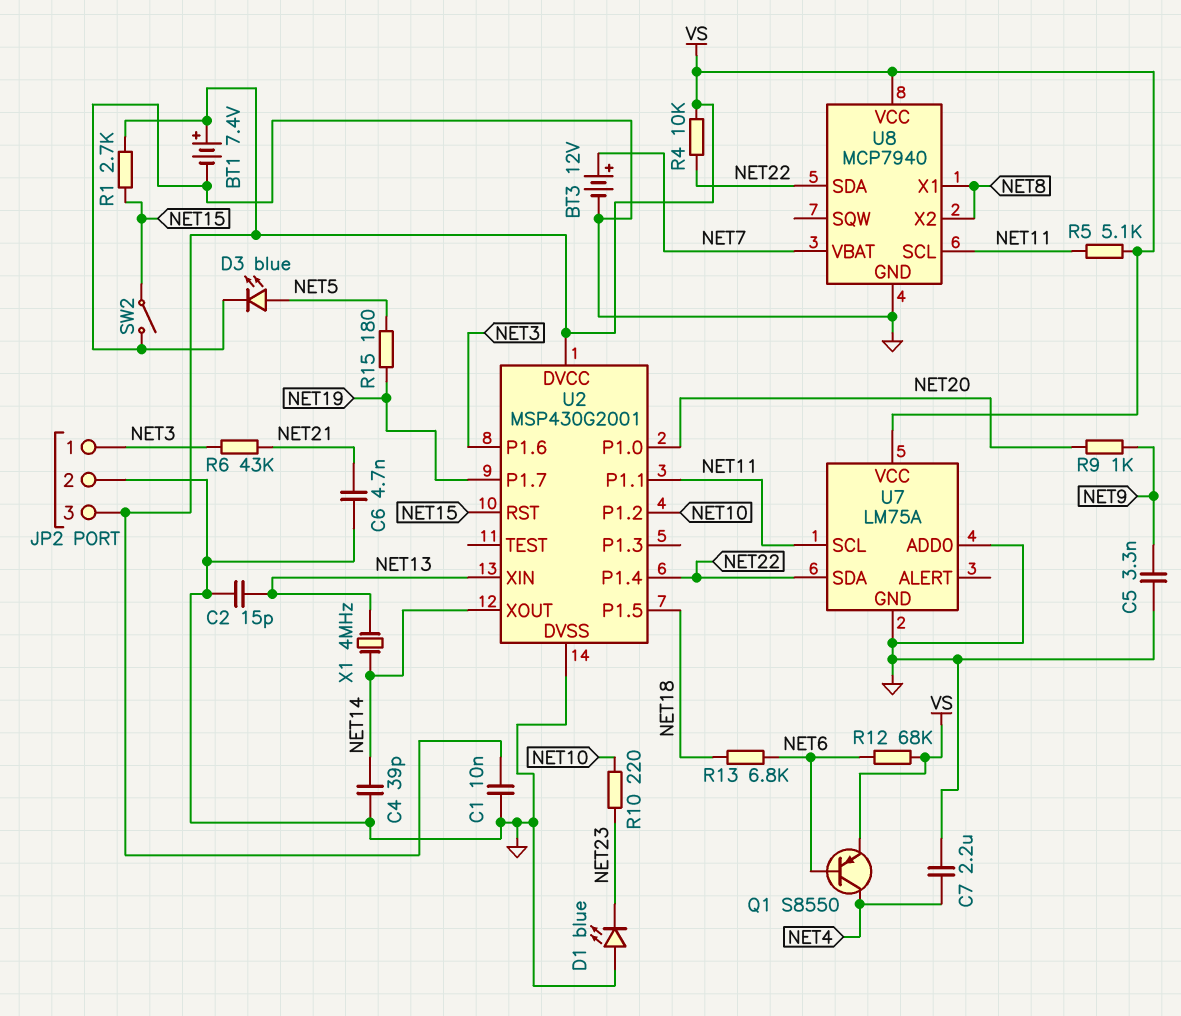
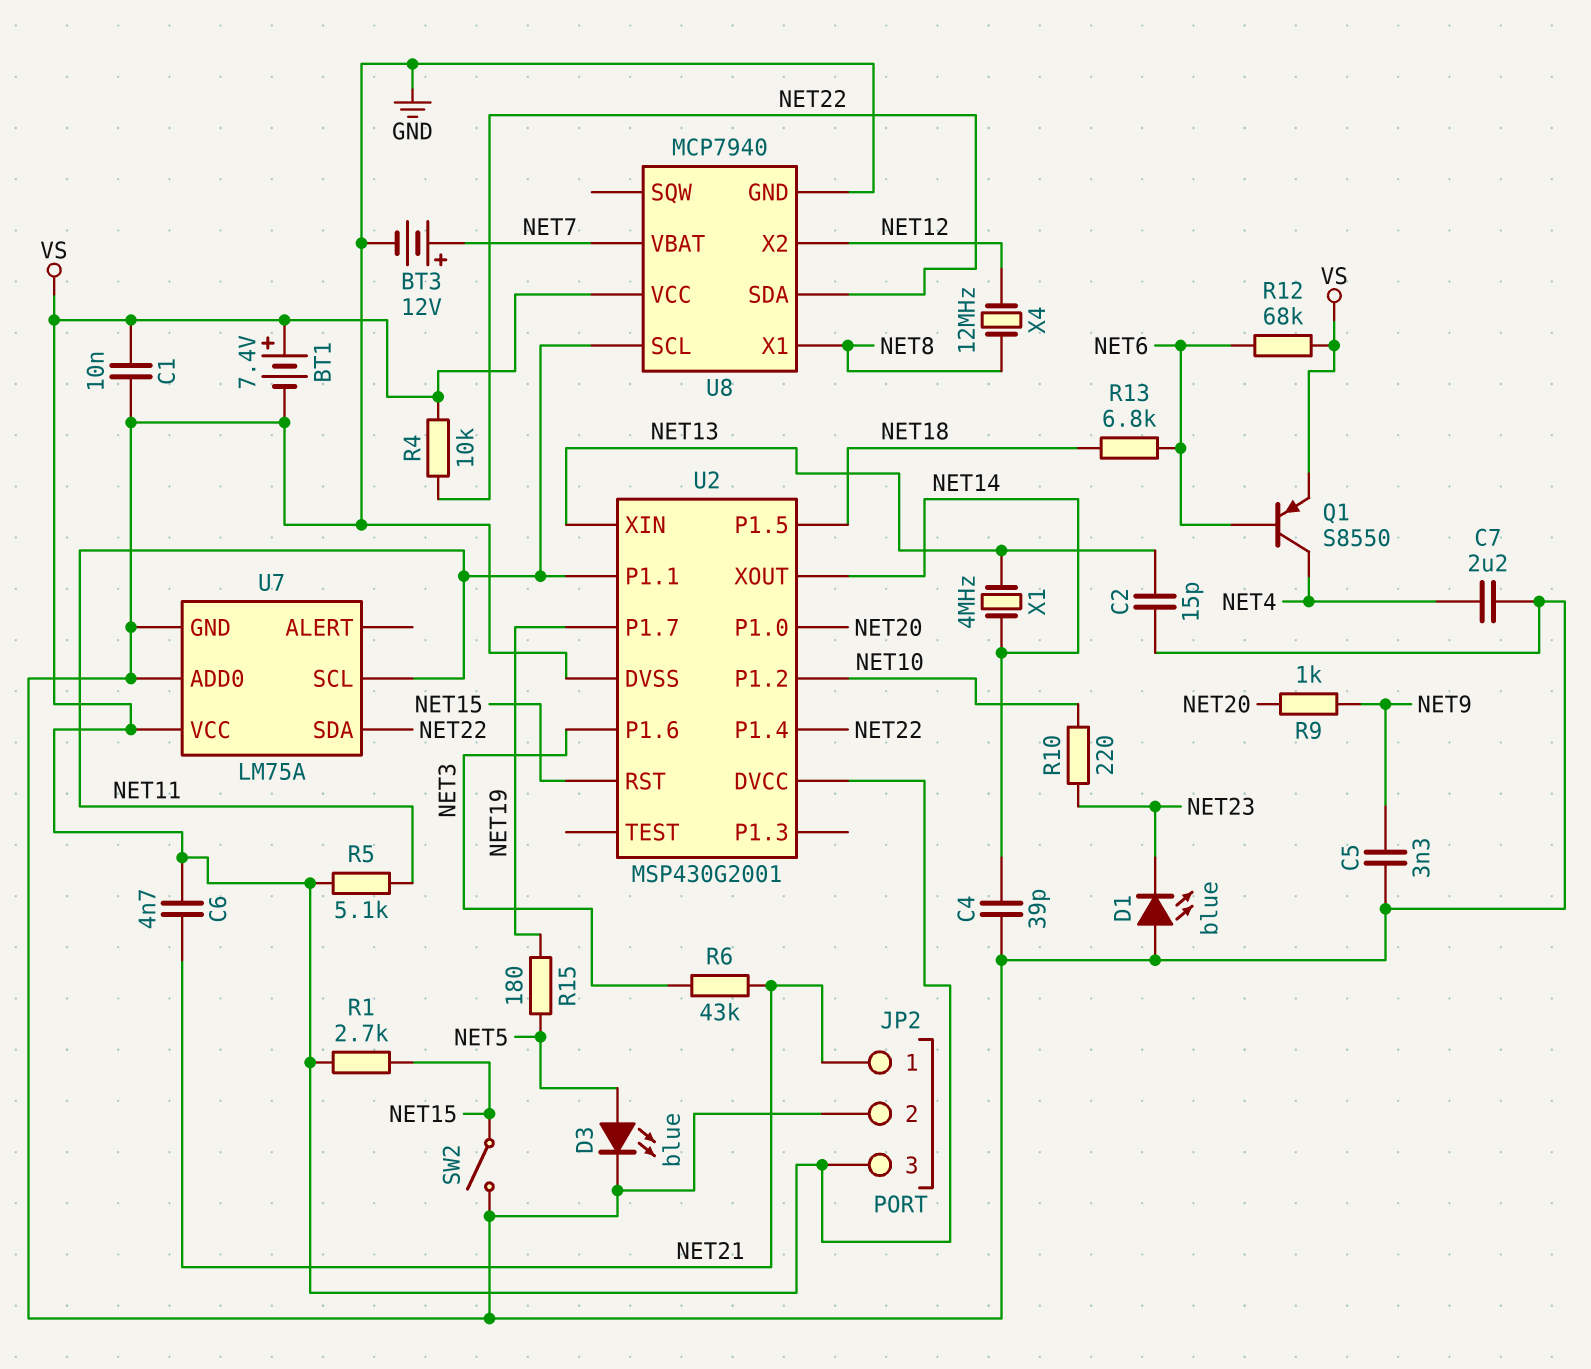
C6: 4.7nF (GND, NET21) -> 4.7nF (NET21, VS)
JP2 pin 1: NET3 -> NET21
U8 pin X2: NET8 -> NET12
X4: none -> 12MHz (NET8, NET12)

